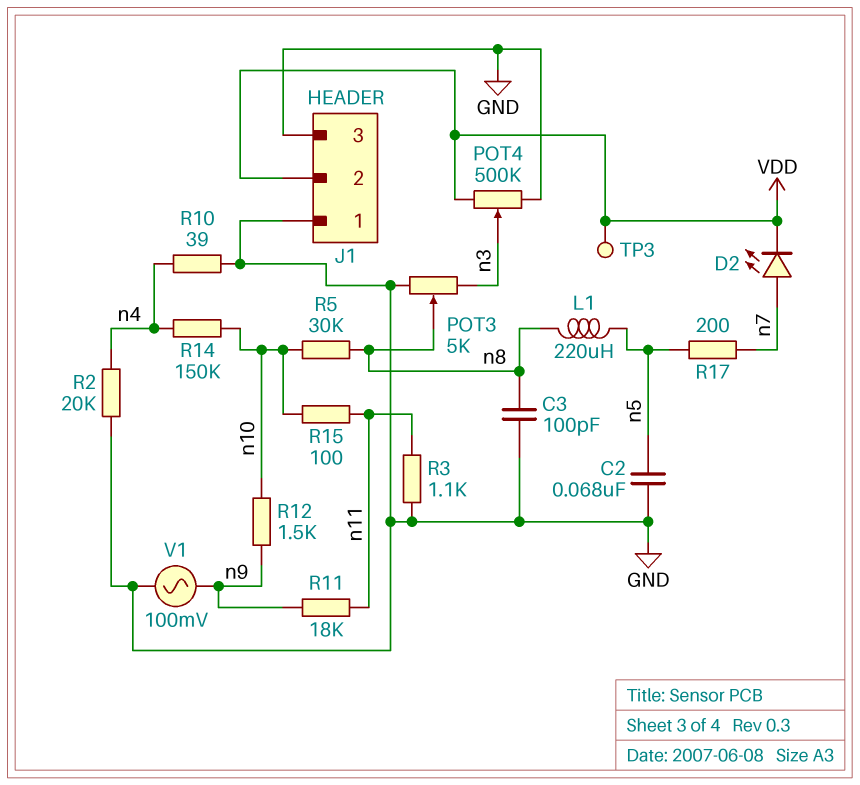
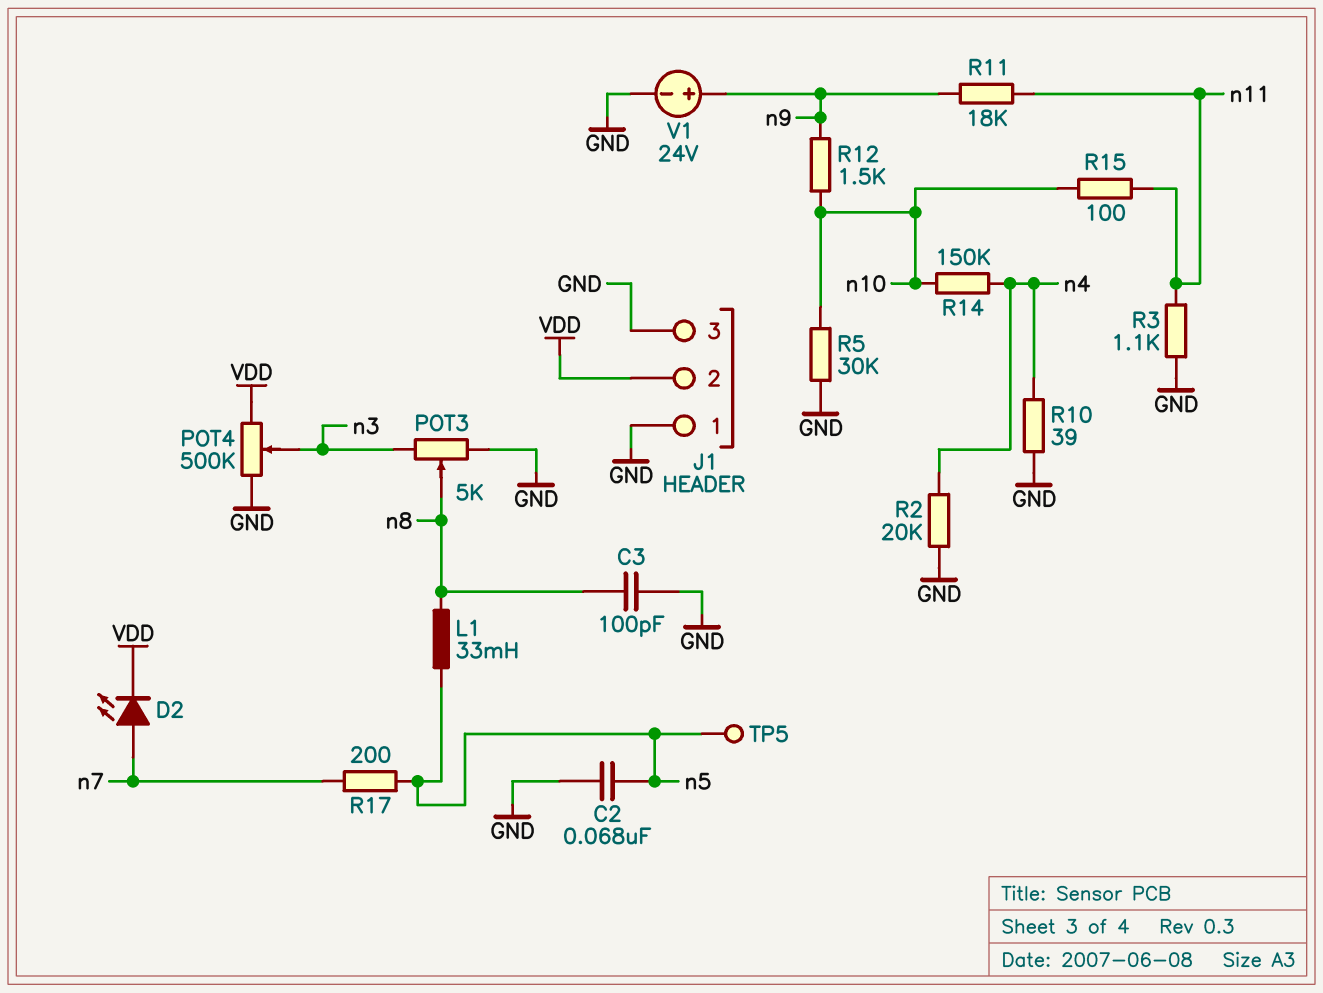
L1: 220uH (n5, n8) -> 33mH (n5, n8)
R5: 30k (n8, n10) -> 30k (GND, n10)
TP3: test point (VDD) -> none
TP5: none -> test point (n5)
V1: AC 100mV (GND, n9) -> 24V (plus n9, minus GND)

